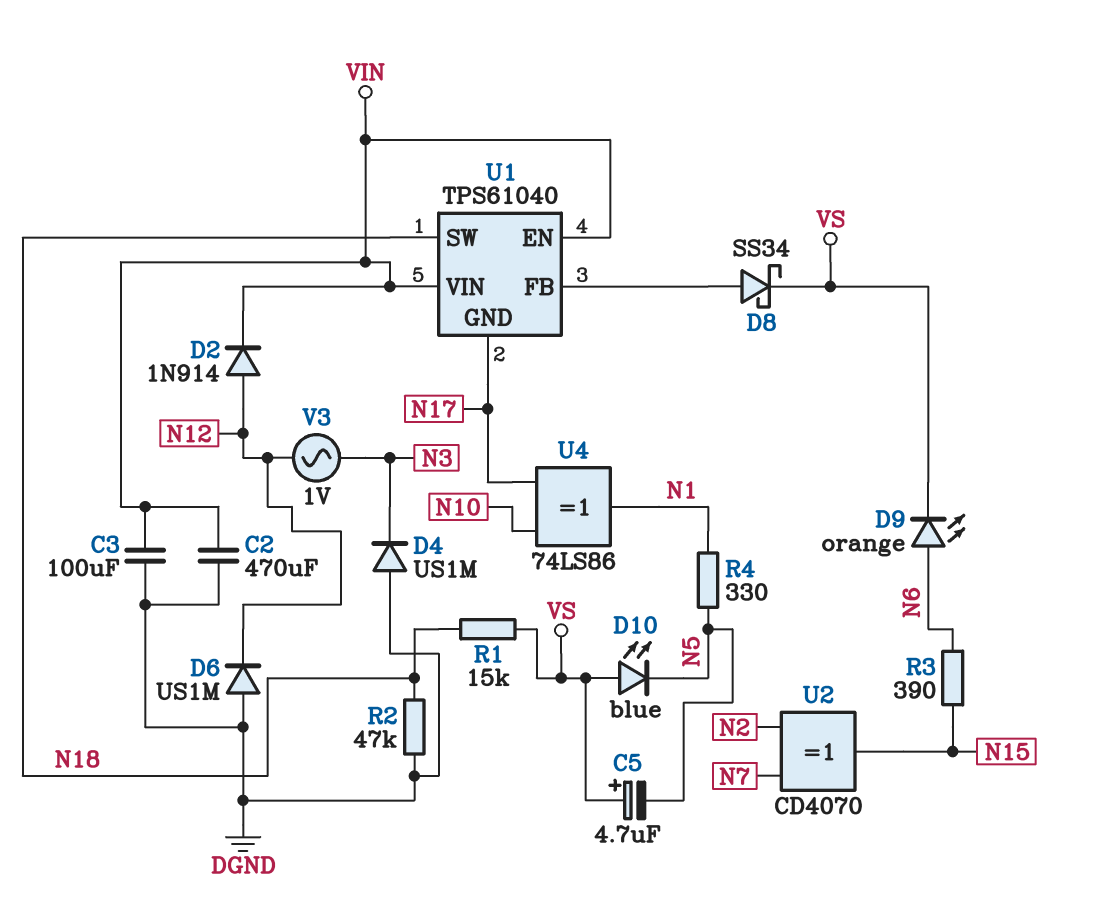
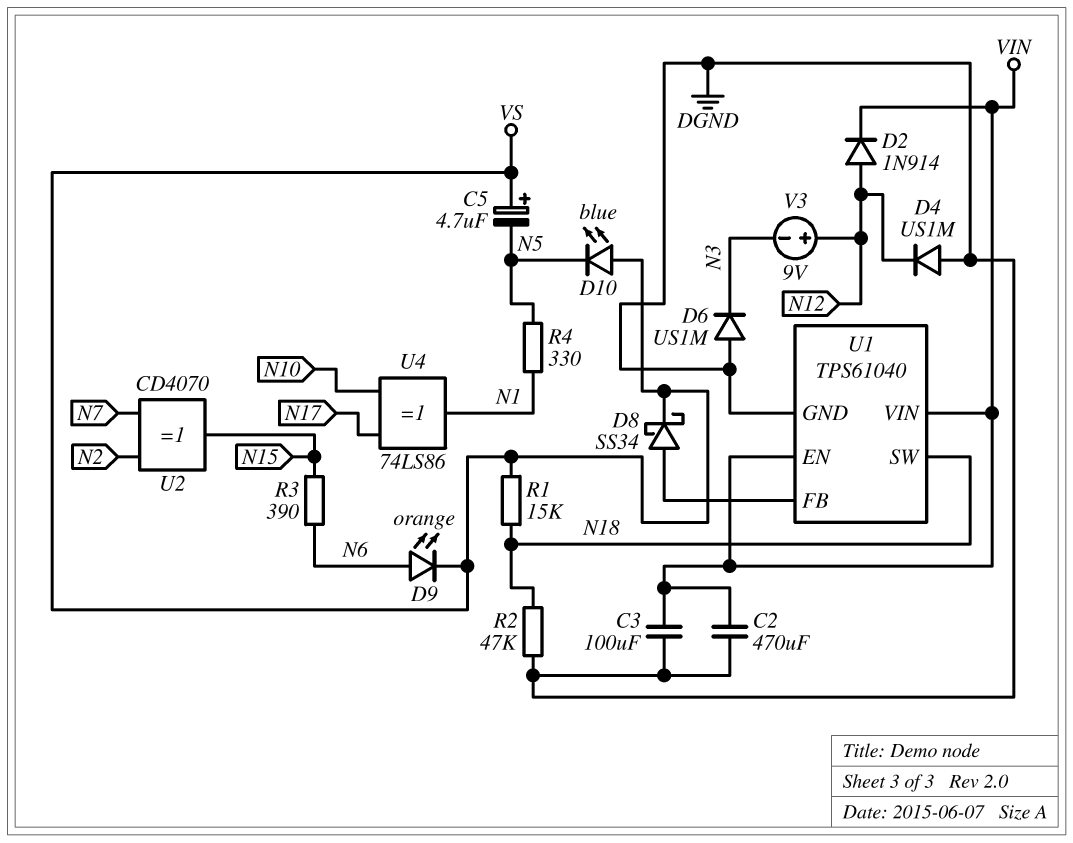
D4: diode US1M (A DGND, K N3) -> diode US1M (A DGND, K N12)
D6: diode US1M (A DGND, K N12) -> diode US1M (A DGND, K N3)
U1 pin GND: N17 -> DGND
V3: AC 1V (N3, N12) -> 9V (plus N12, minus N3)

